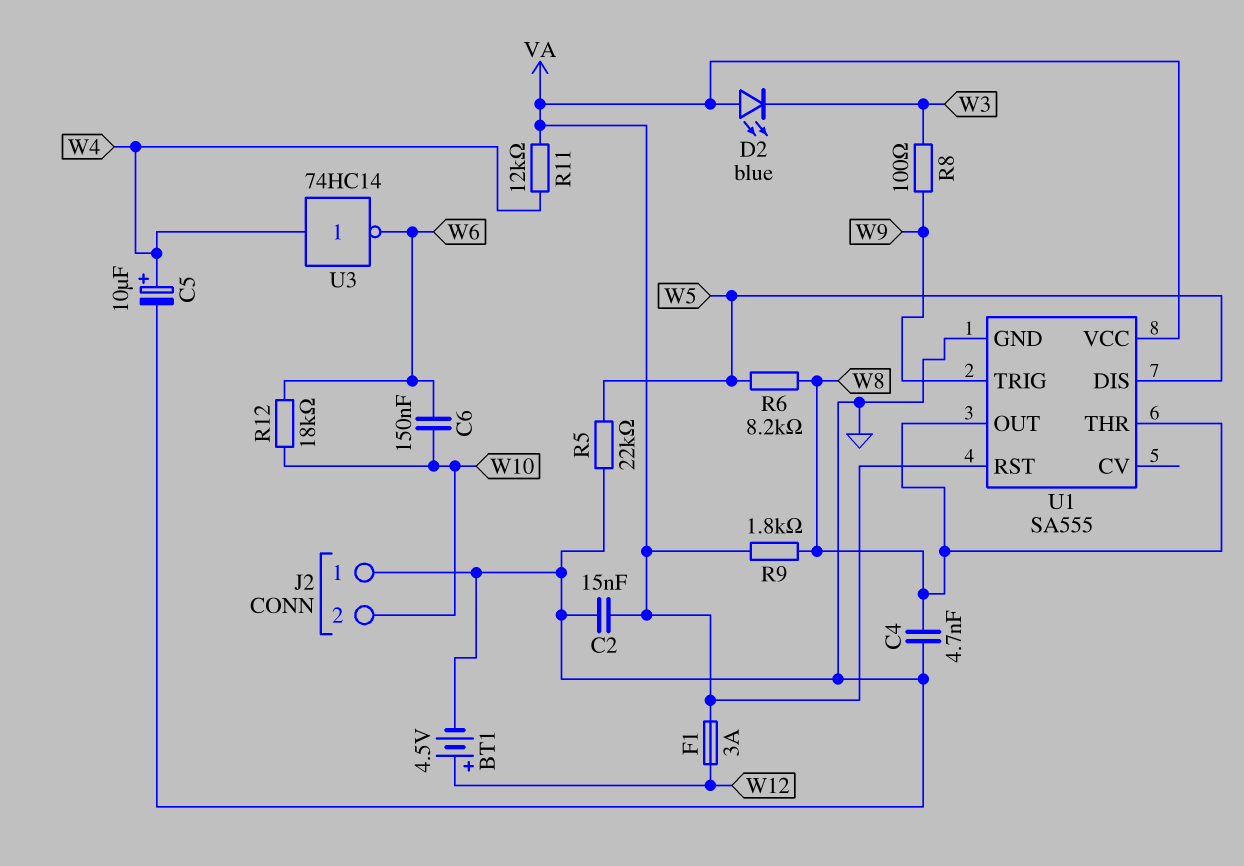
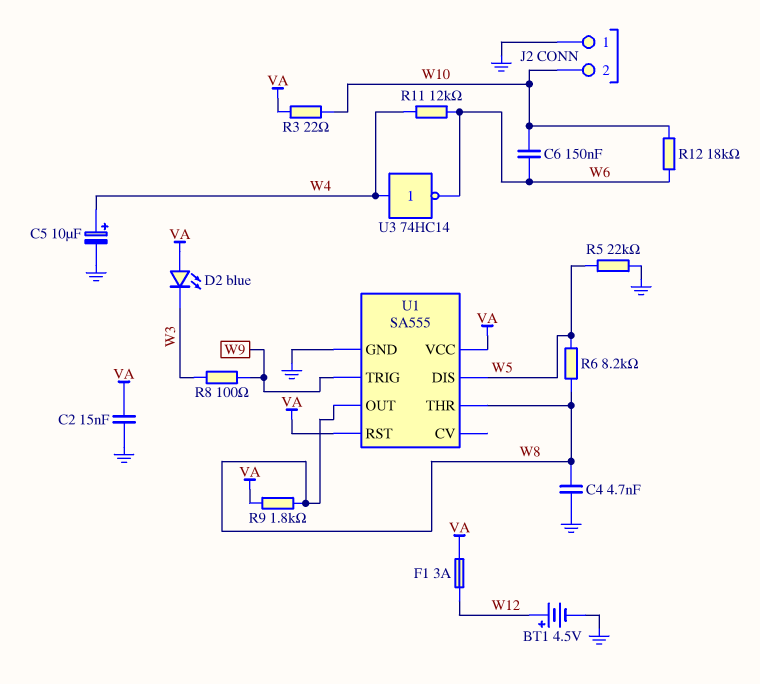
R3: none -> 22 (VA, W10)
R11: 12k (VA, W4) -> 12k (W4, W6)

